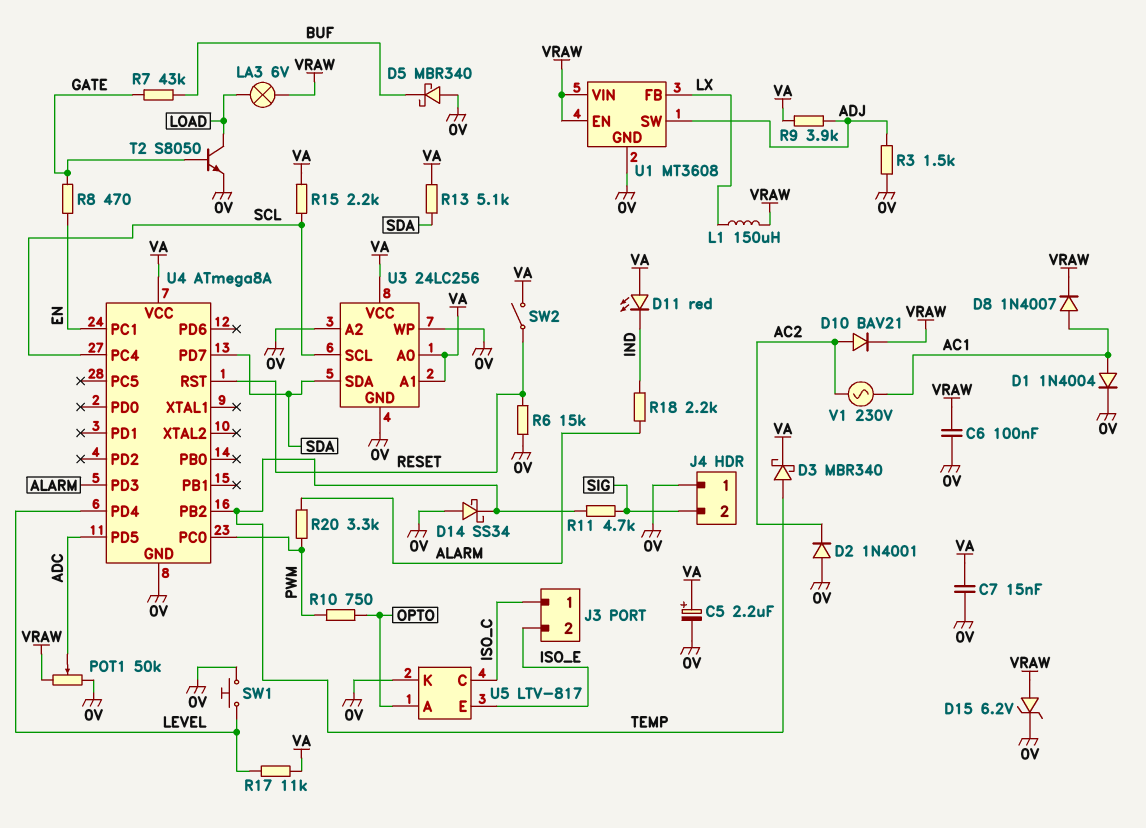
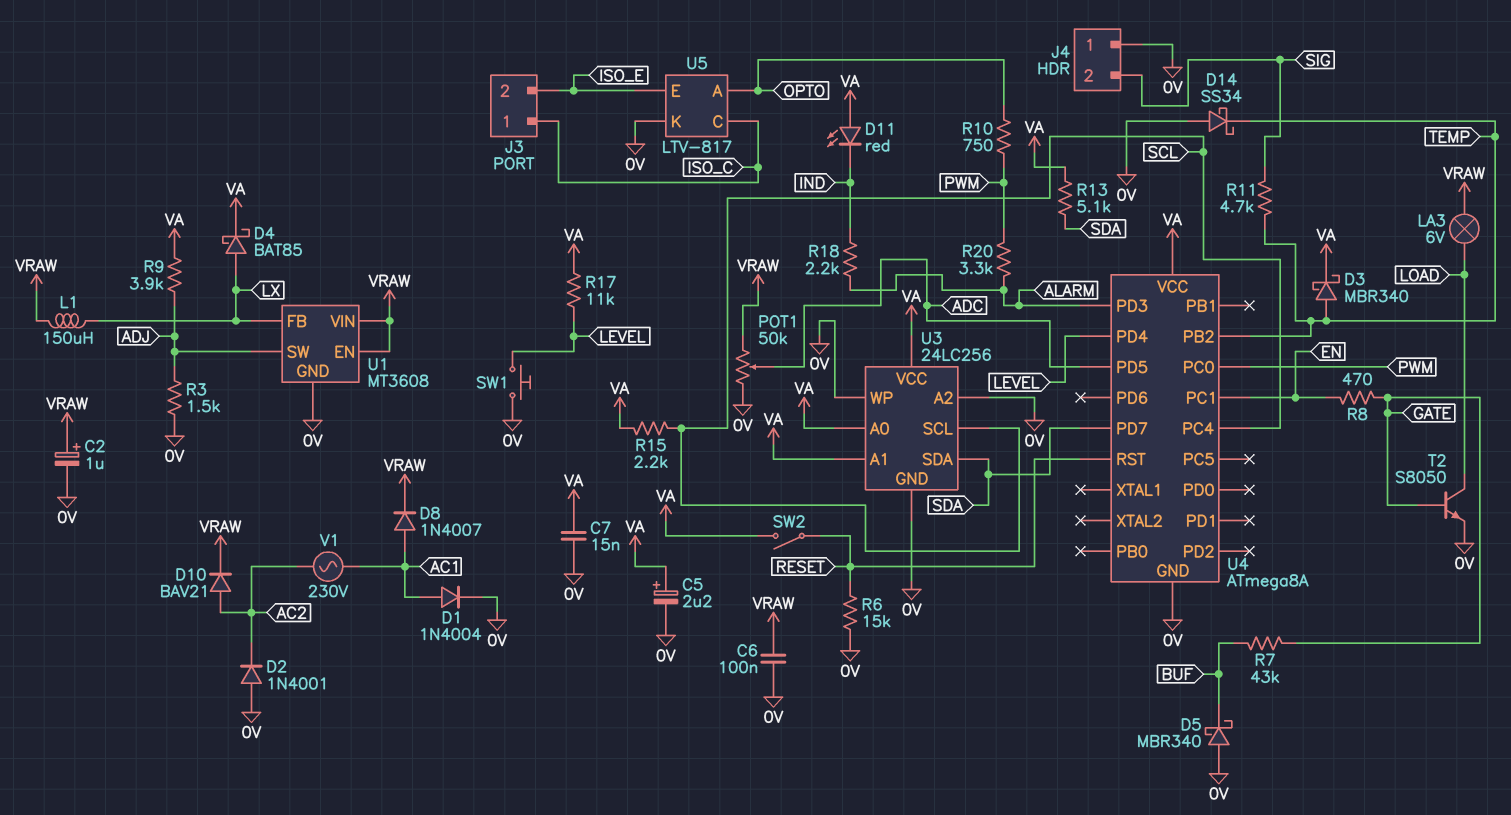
C2: none -> 1uF (plus VRAW, minus 0V)
D4: none -> schottky BAT85 (A LX, K VA)
D15: zener 6.2V (A VRAW, K 0V) -> none

